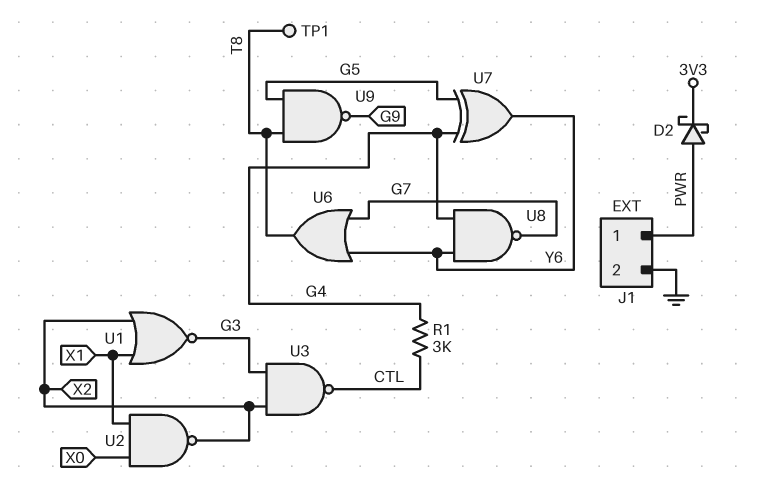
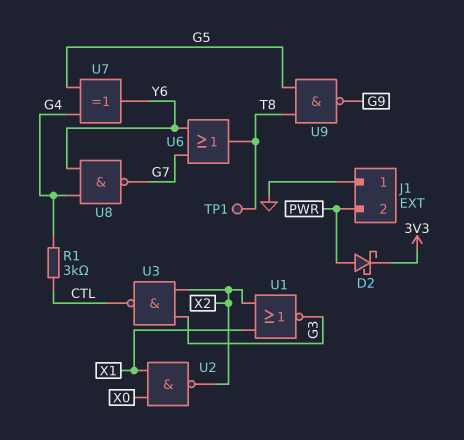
J1 pin 1: PWR -> GND
J1 pin 2: GND -> PWR

